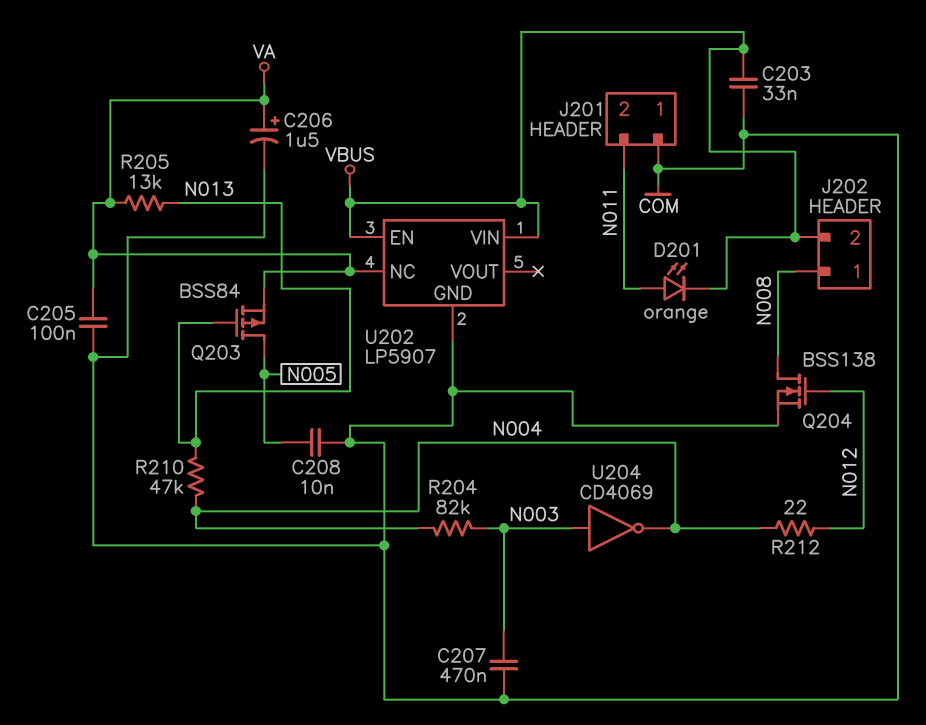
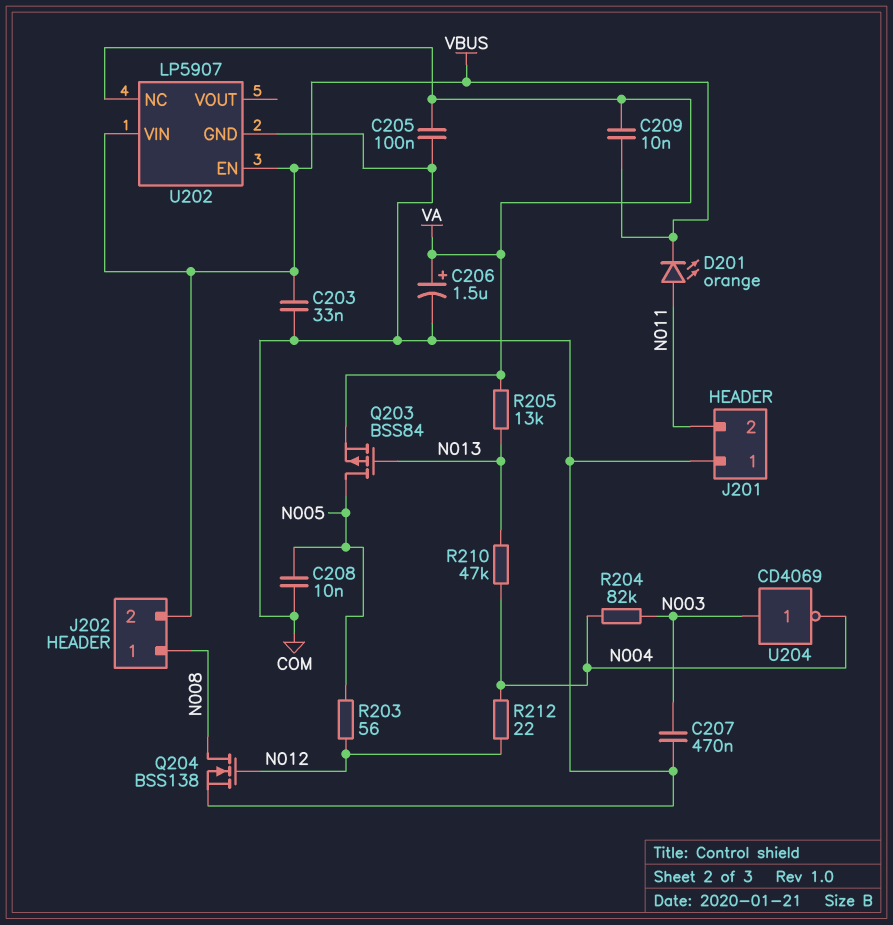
C209: none -> 10nF (VA, VBUS)
R203: none -> 56 (N005, N012)

